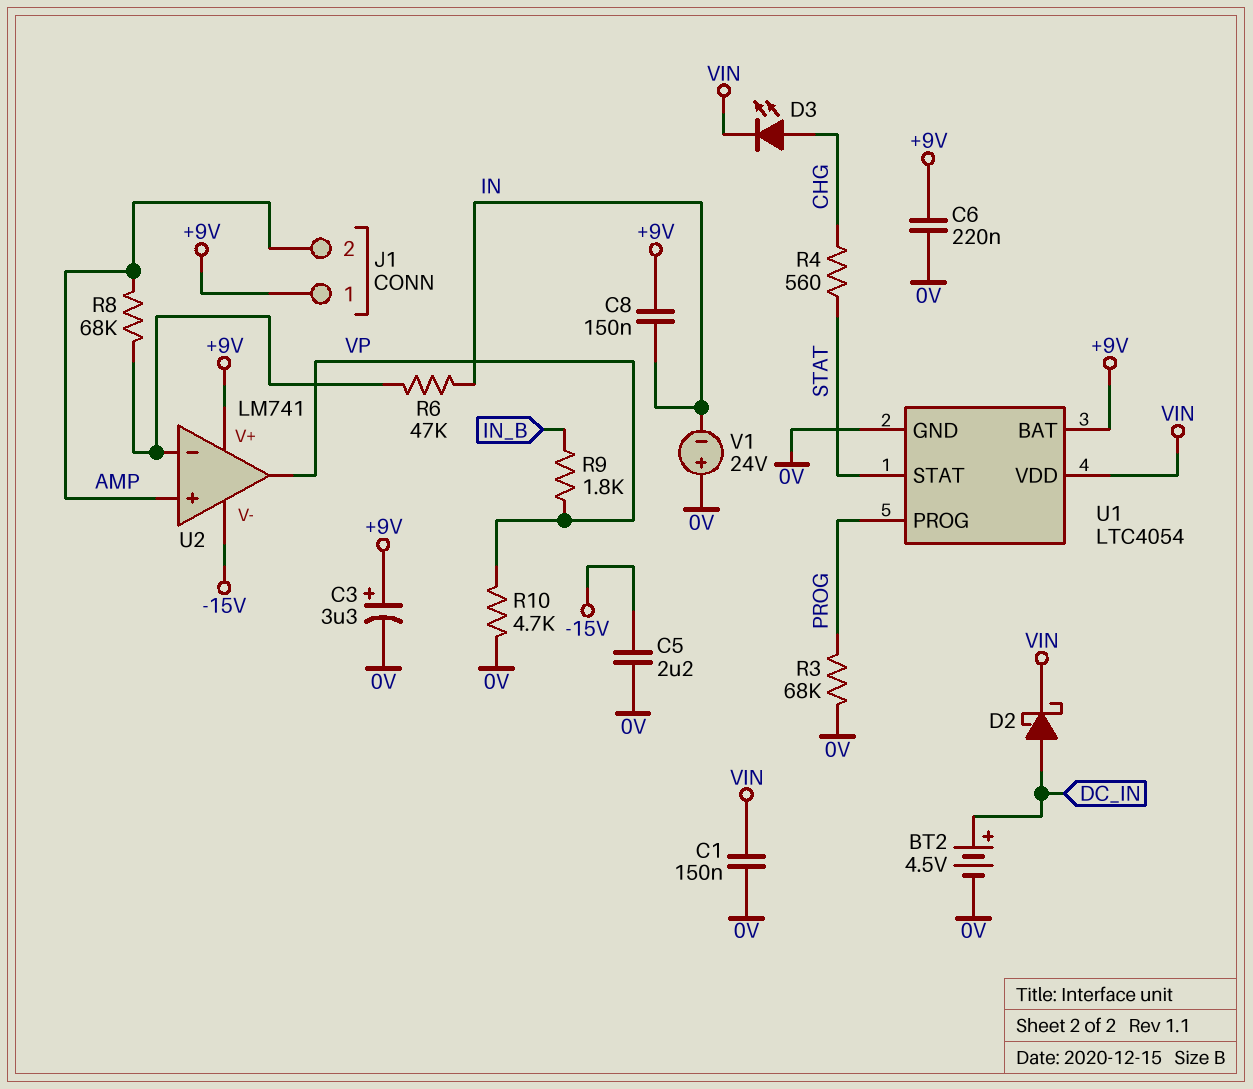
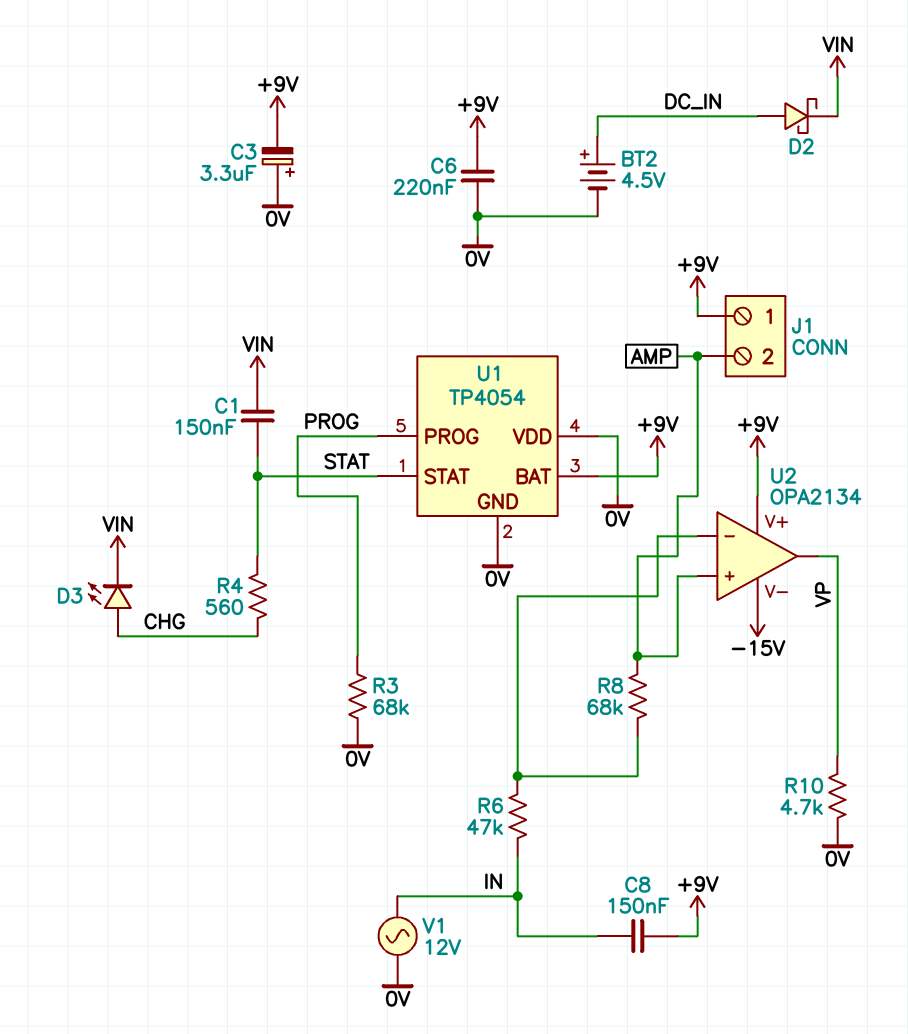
C1: 150nF (0V, VIN) -> 150nF (STAT, VIN)
C3: 3.3uF (plus +9V, minus 0V) -> 3.3uF (plus 0V, minus +9V)
C5: 2.2uF (-15V, 0V) -> none
R9: 1.8k (IN_B, VP) -> none
U1: LTC4054 -> TP4054
U1 pin VDD: VIN -> 0V
U2: LM741 -> OPA2134
V1: 24V (plus 0V, minus IN) -> AC 12V (0V, IN)

